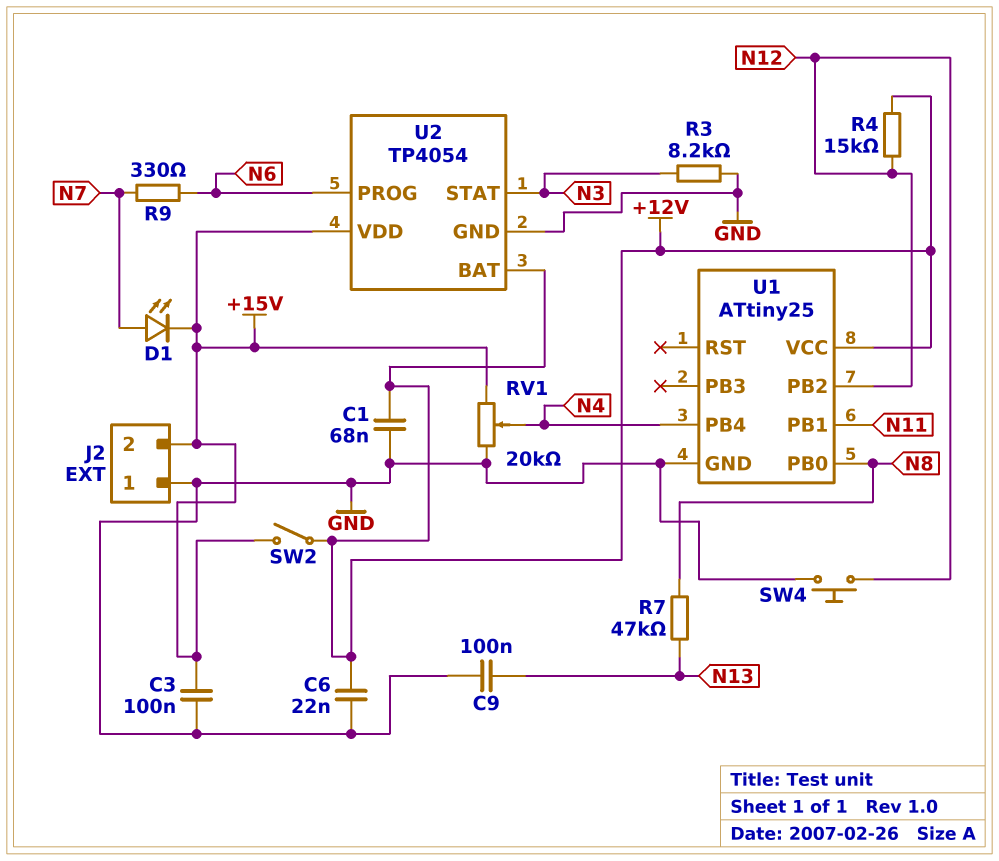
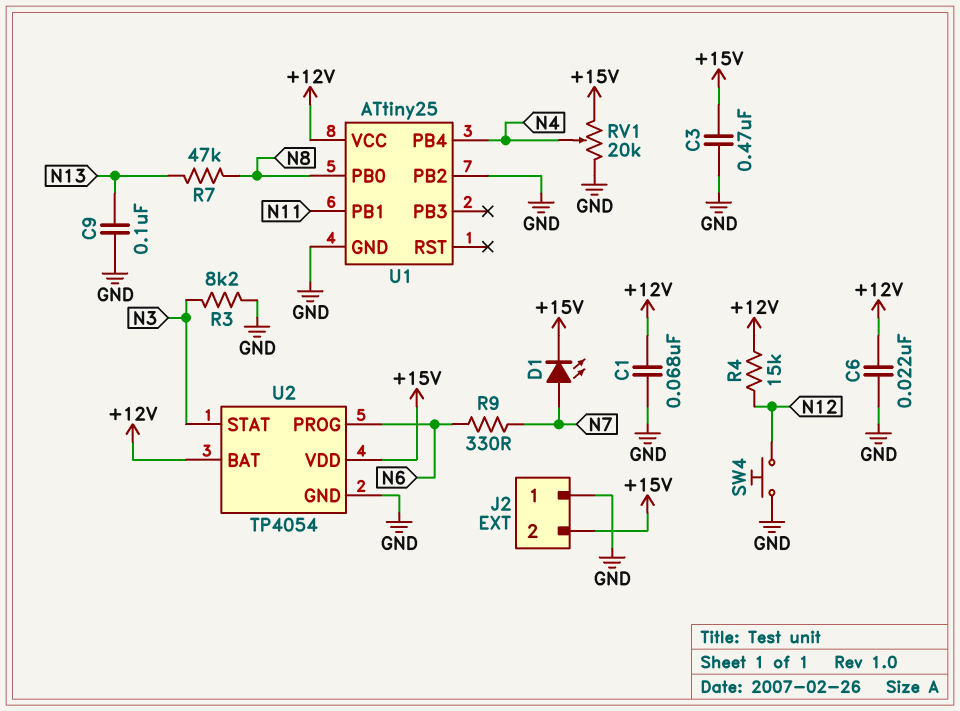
C3: 100nF (+15V, GND) -> 470nF (+15V, GND)
SW2: switch (+12V, +15V) -> none
U1 pin PB2: N12 -> GND

